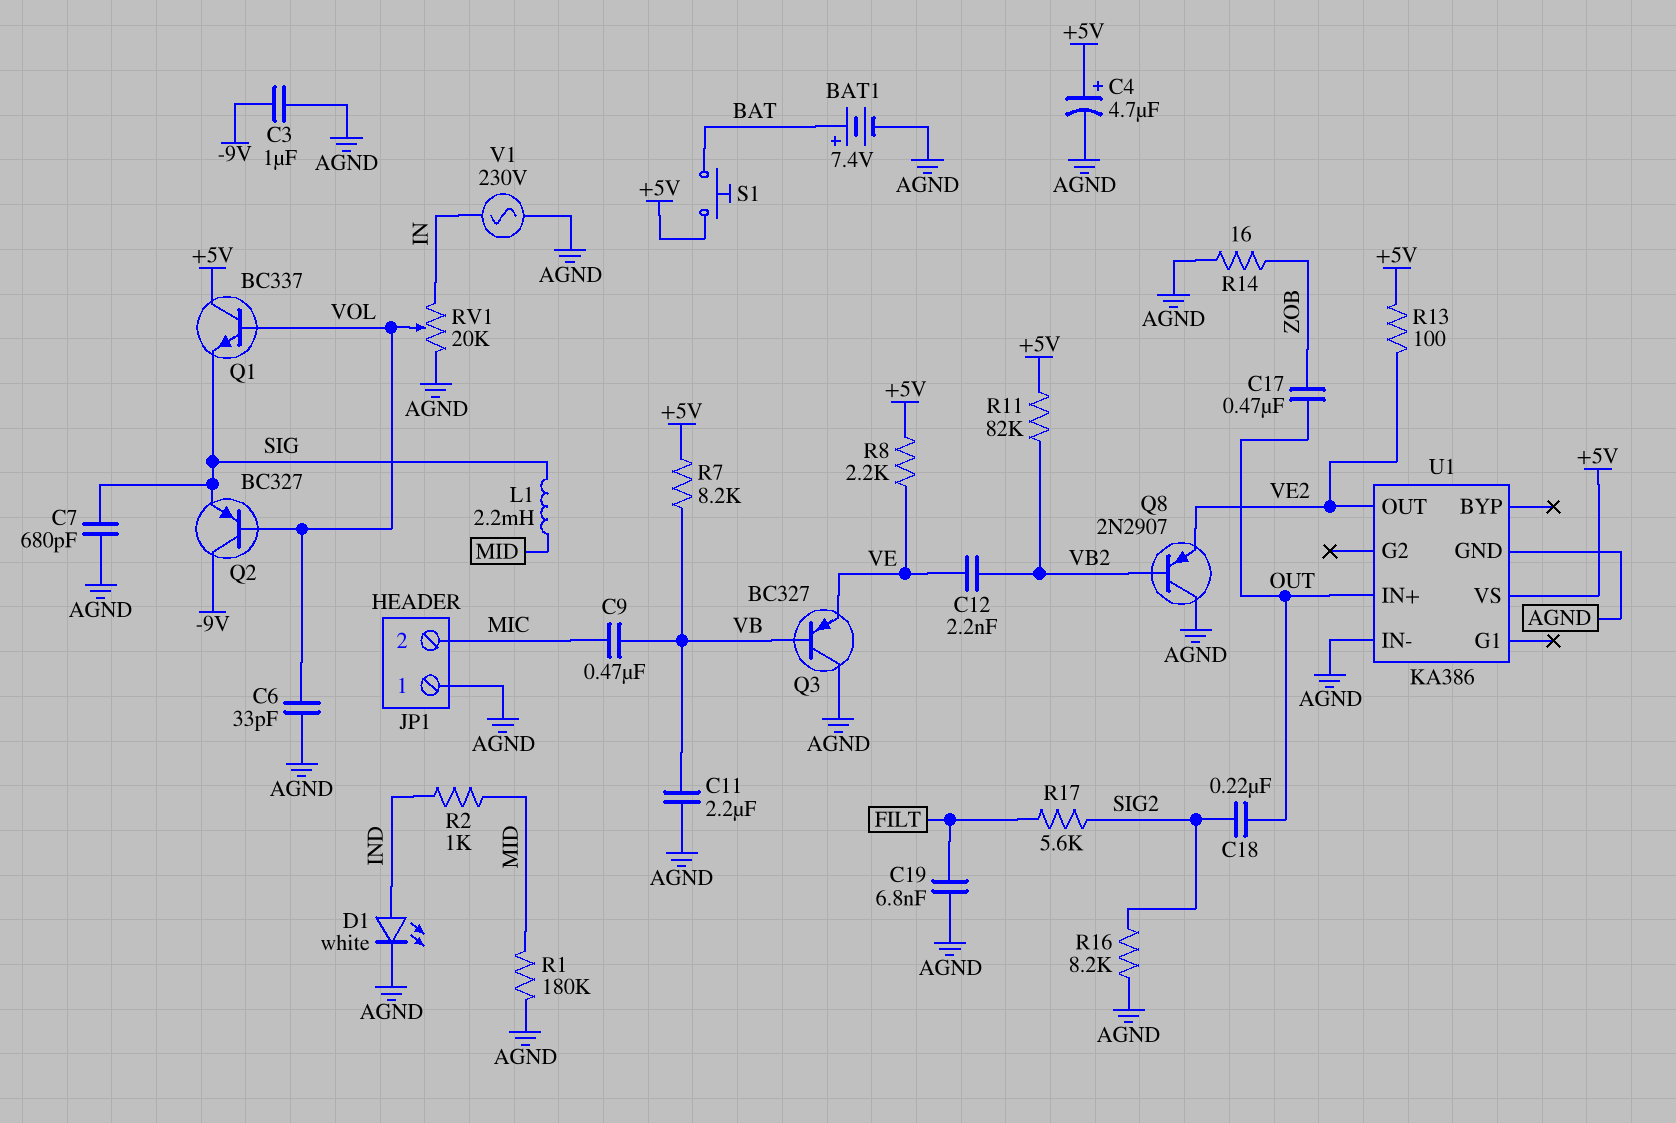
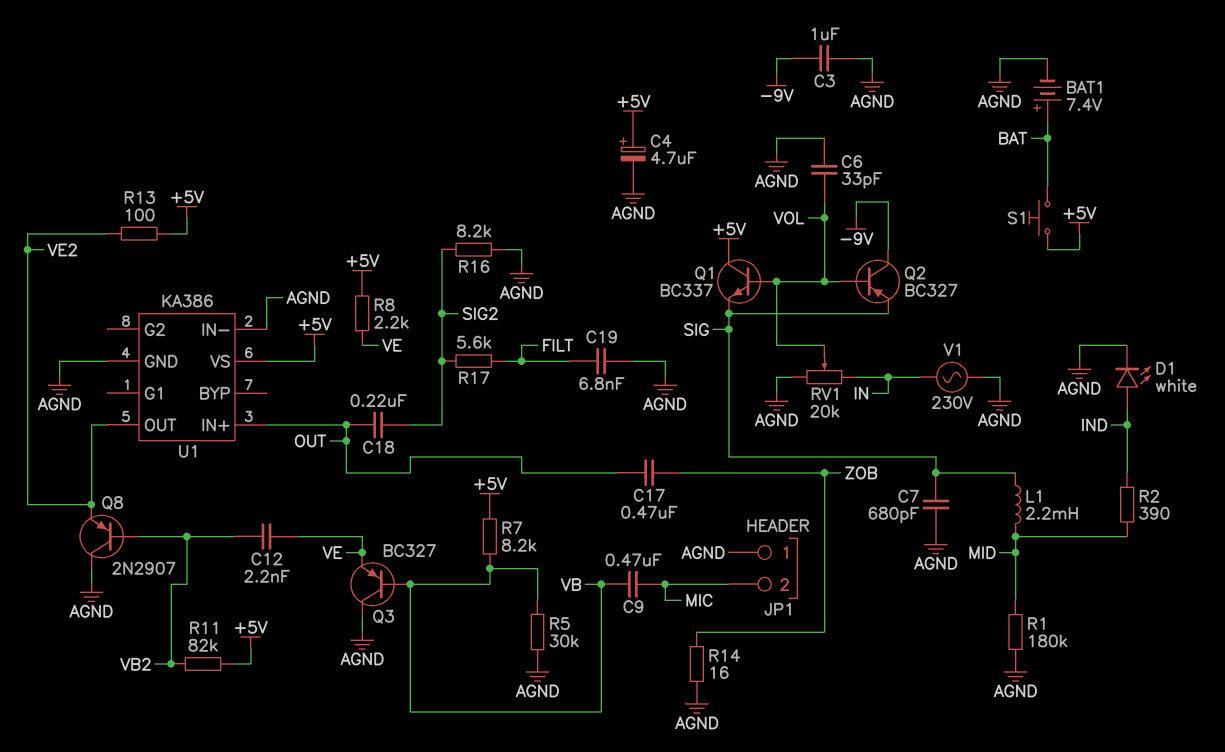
C11: 2.2uF (AGND, VB) -> none
R2: 1k (IND, MID) -> 390 (IND, MID)
R5: none -> 30k (AGND, VB)

